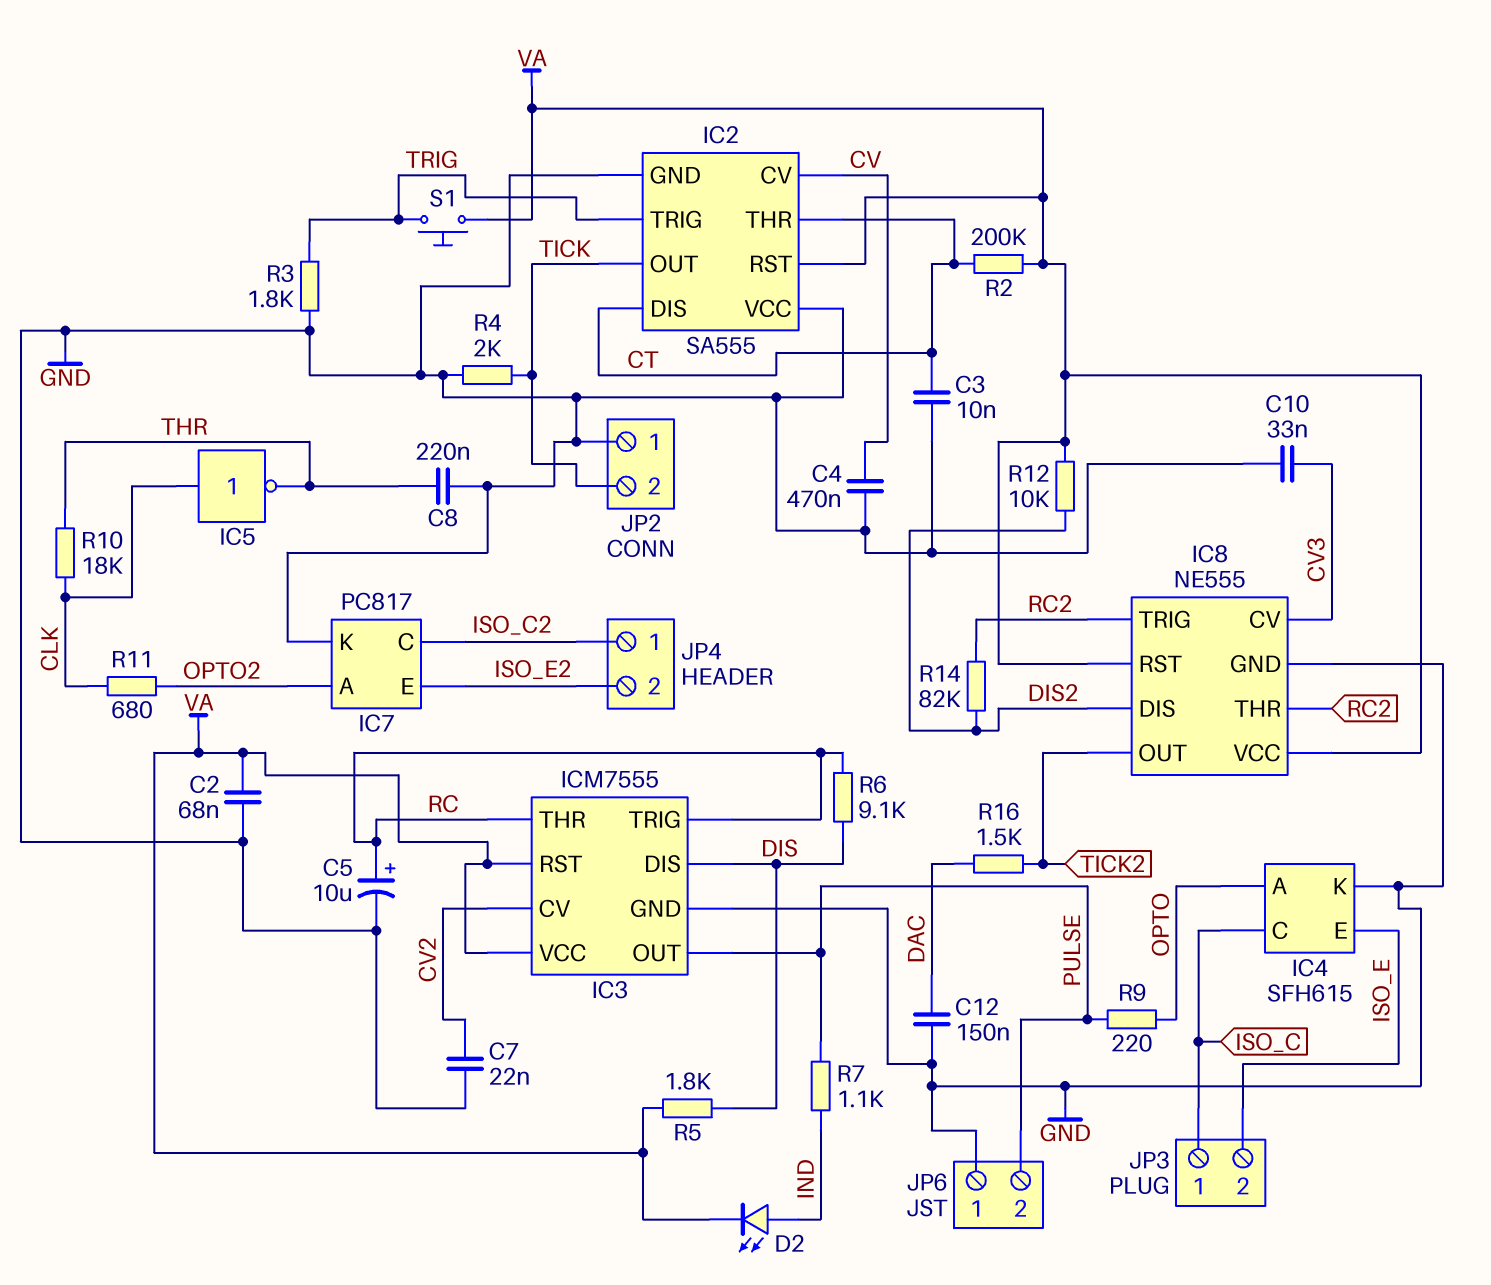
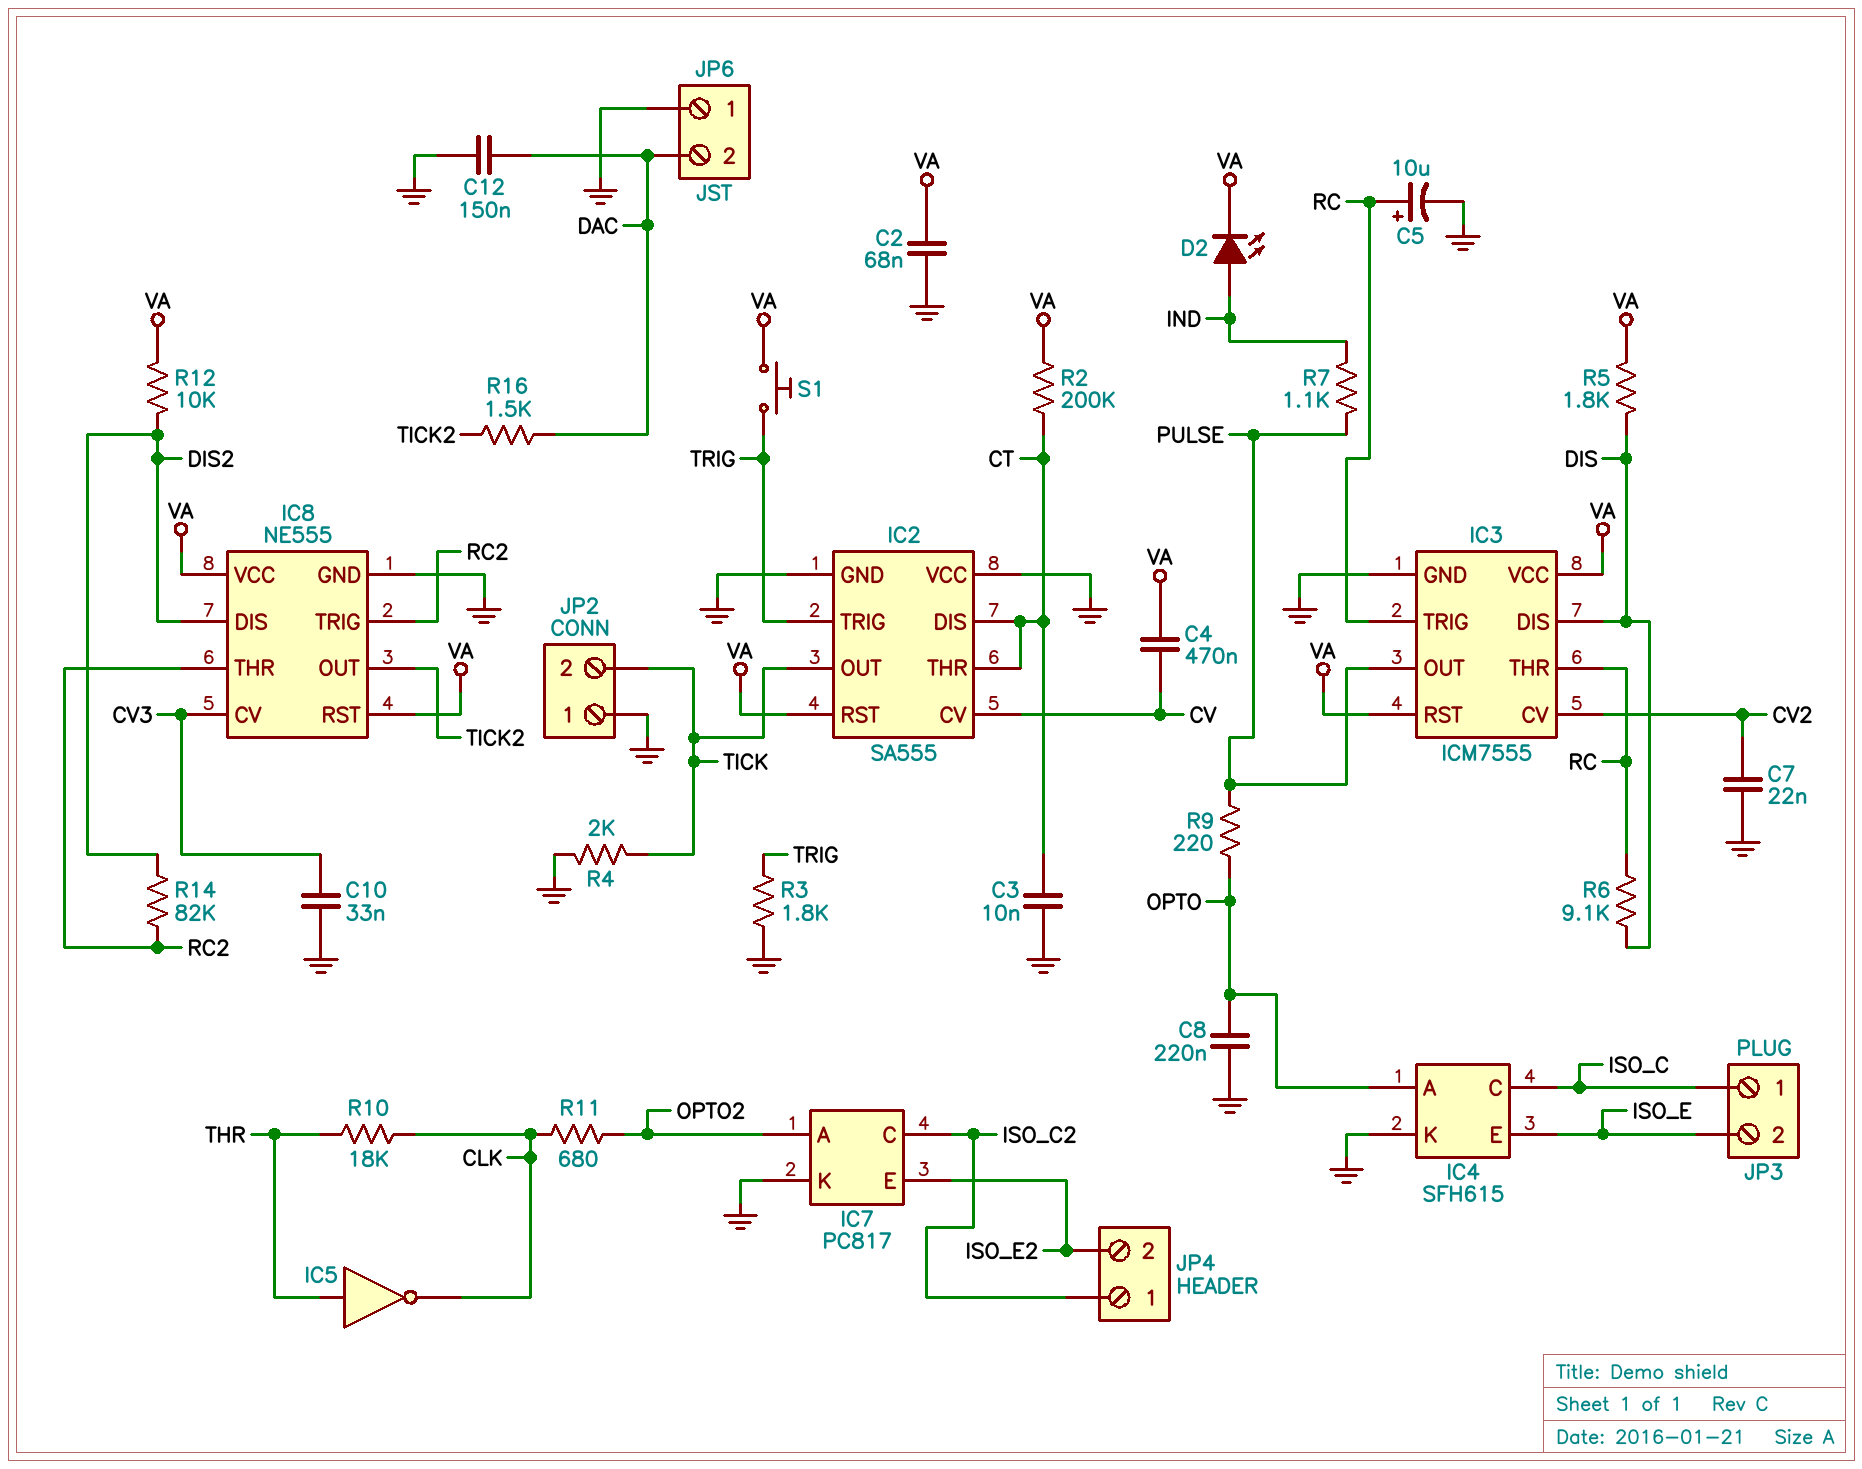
C4: 470nF (CV, GND) -> 470nF (CV, VA)
C8: 220nF (GND, THR) -> 220nF (GND, OPTO)
IC5: NOT (in CLK, out THR) -> NOT (in THR, out CLK)
JP6 pin 2: PULSE -> DAC

